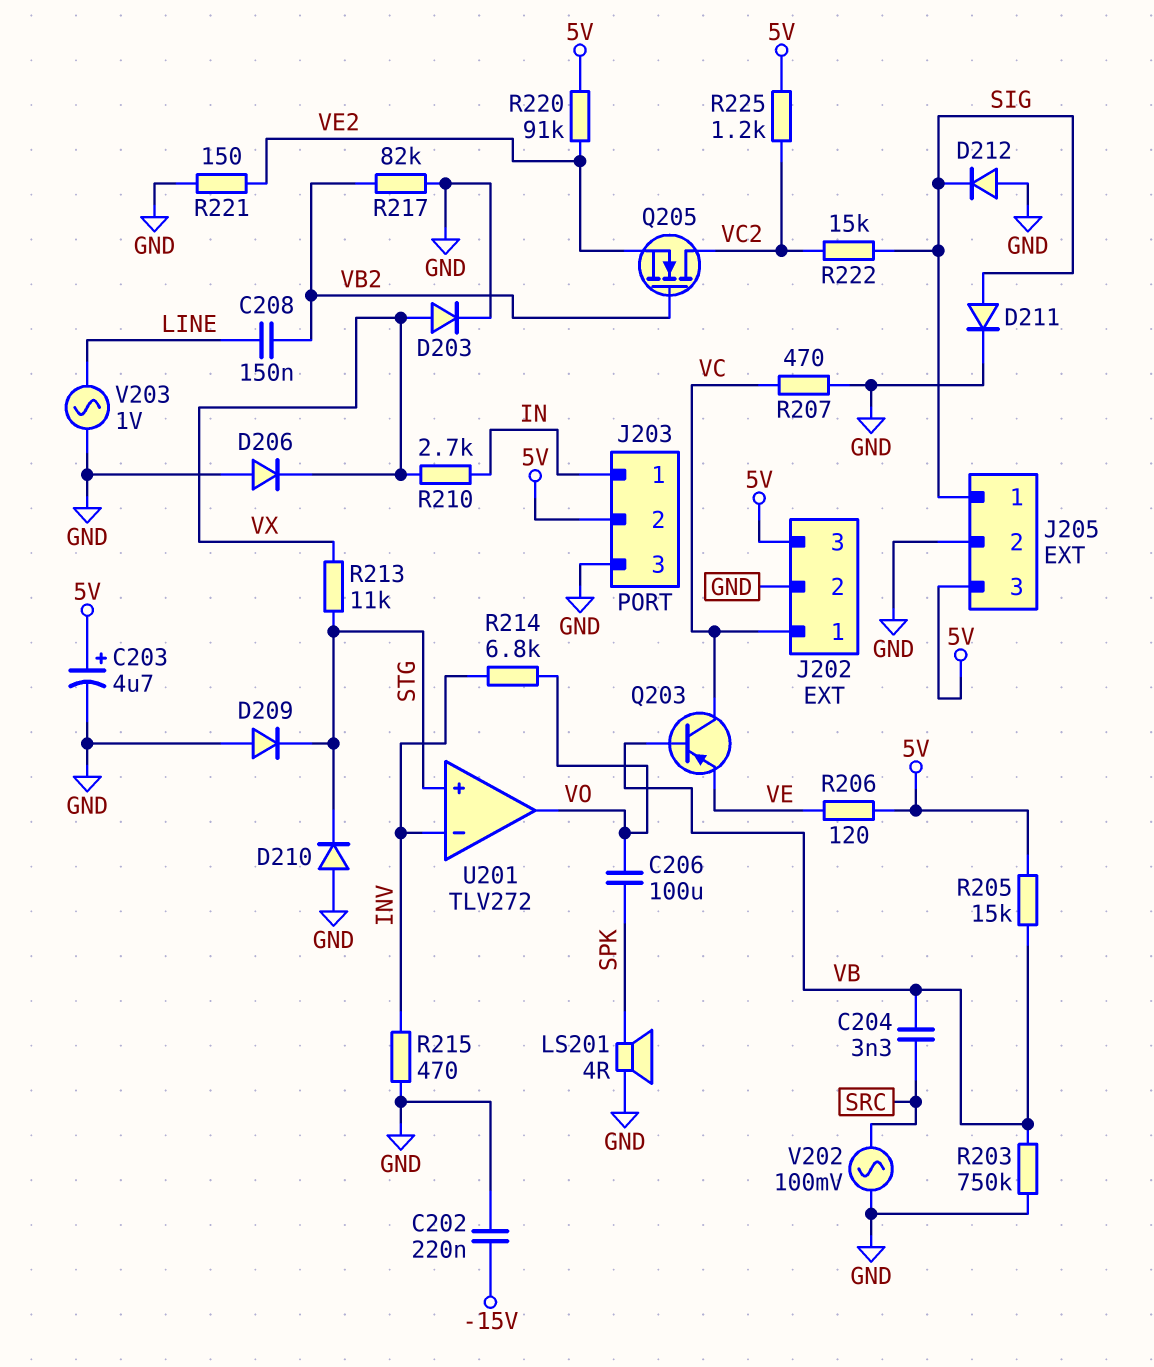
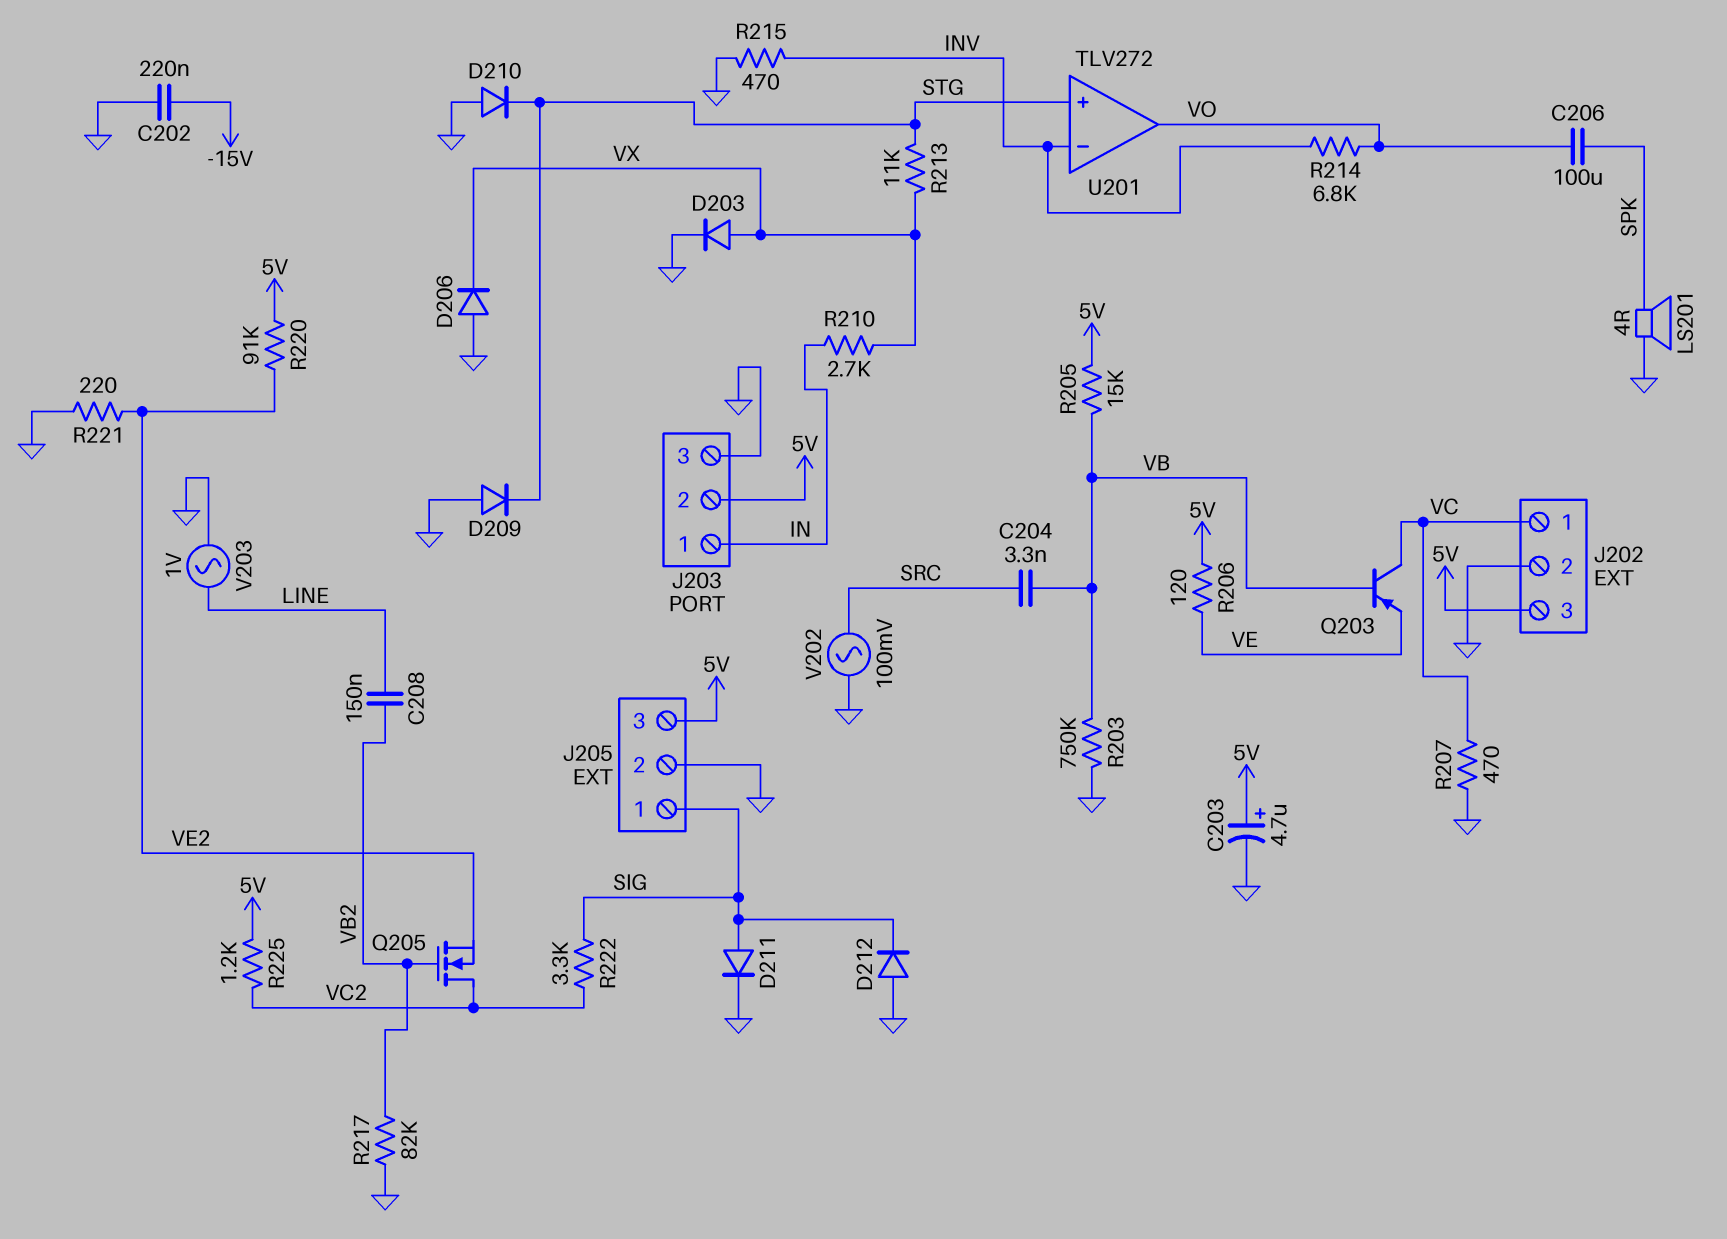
R221: 150 (GND, VE2) -> 220 (GND, VE2)
R222: 15k (SIG, VC2) -> 3.3k (SIG, VC2)

